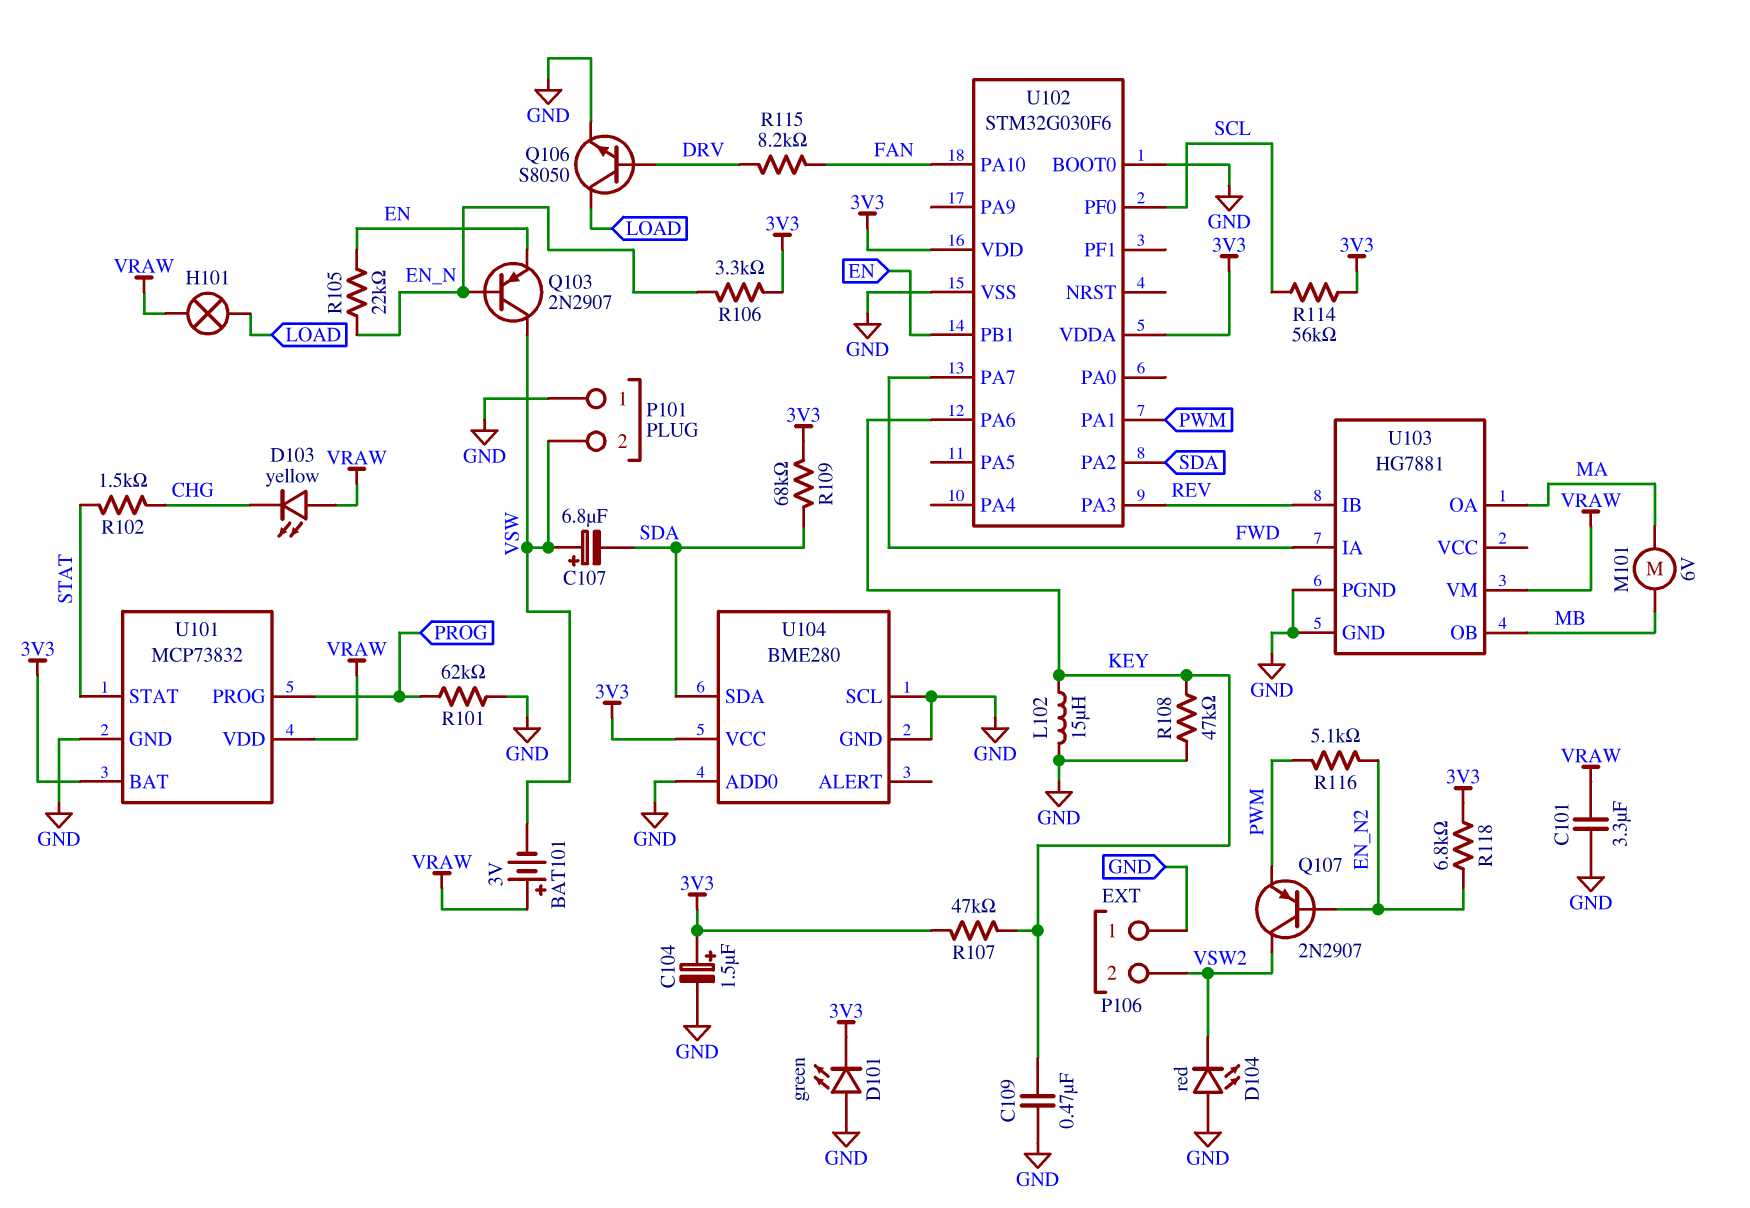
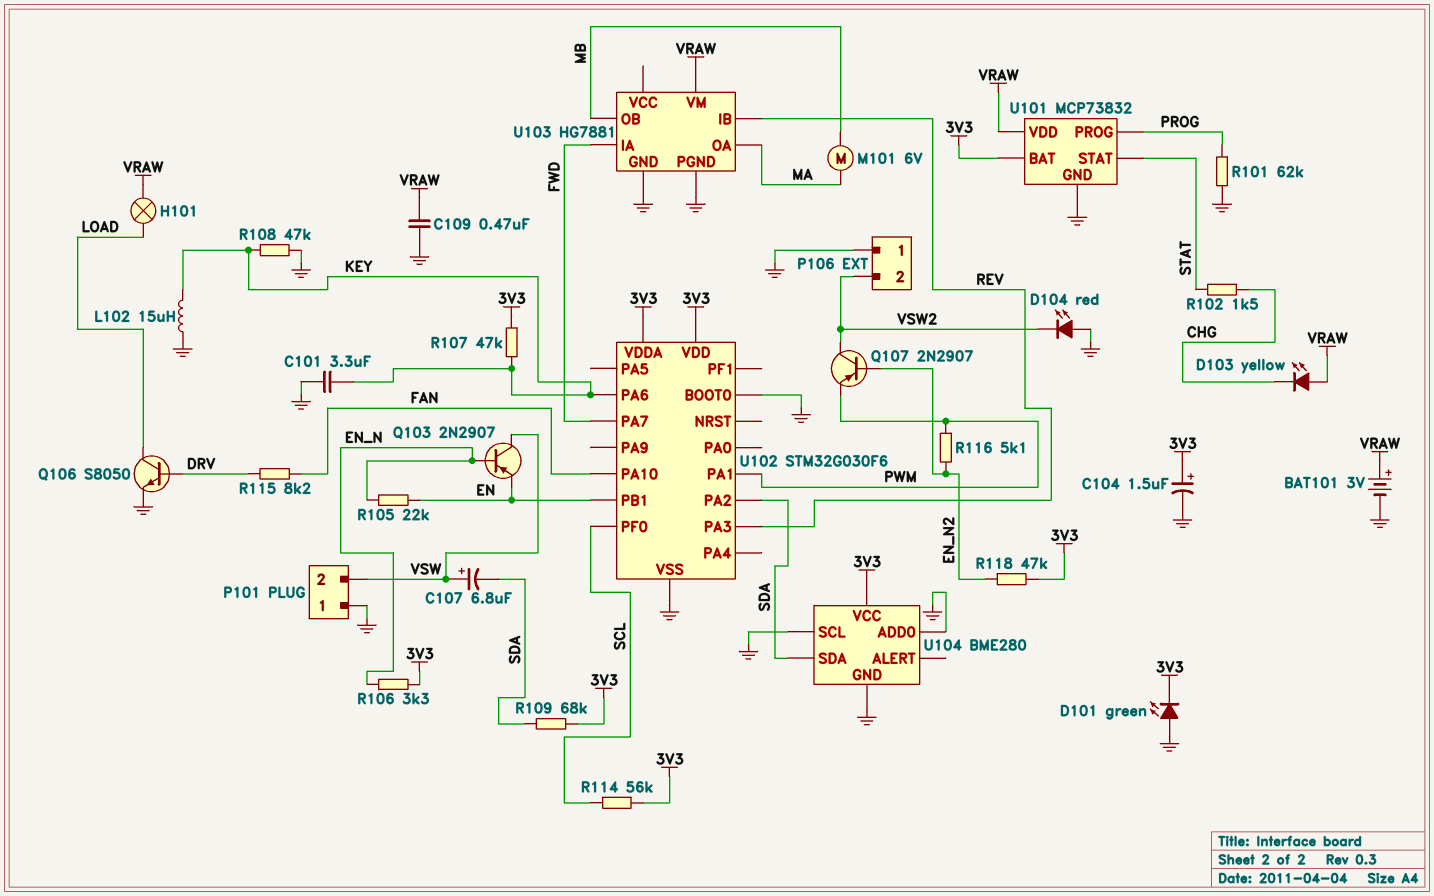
BAT101: 3V (plus VRAW, minus VSW) -> 3V (plus VRAW, minus GND)
C101: 3.3uF (GND, VRAW) -> 3.3uF (GND, KEY)
C109: 470nF (GND, KEY) -> 470nF (GND, VRAW)
R118: 6.8k (3V3, EN_N2) -> 47k (3V3, EN_N2)

